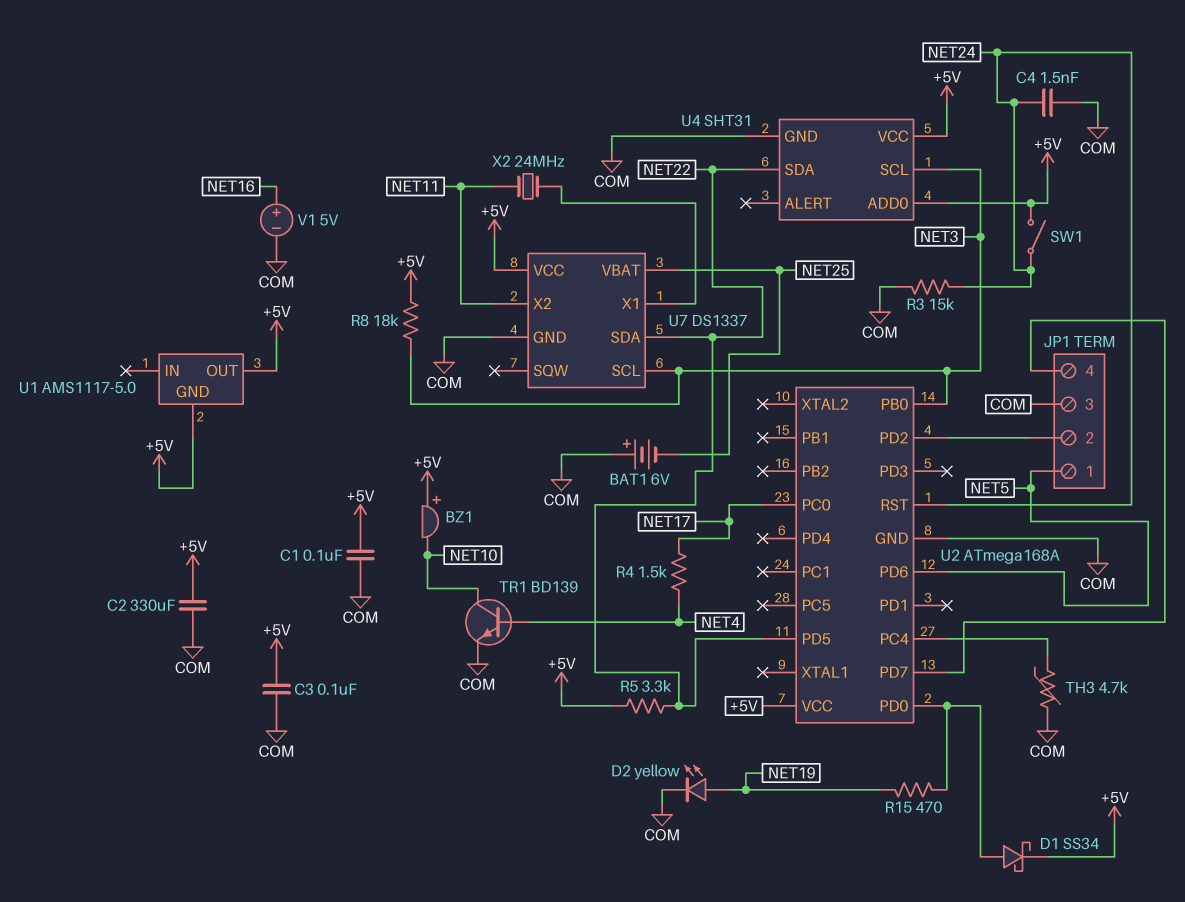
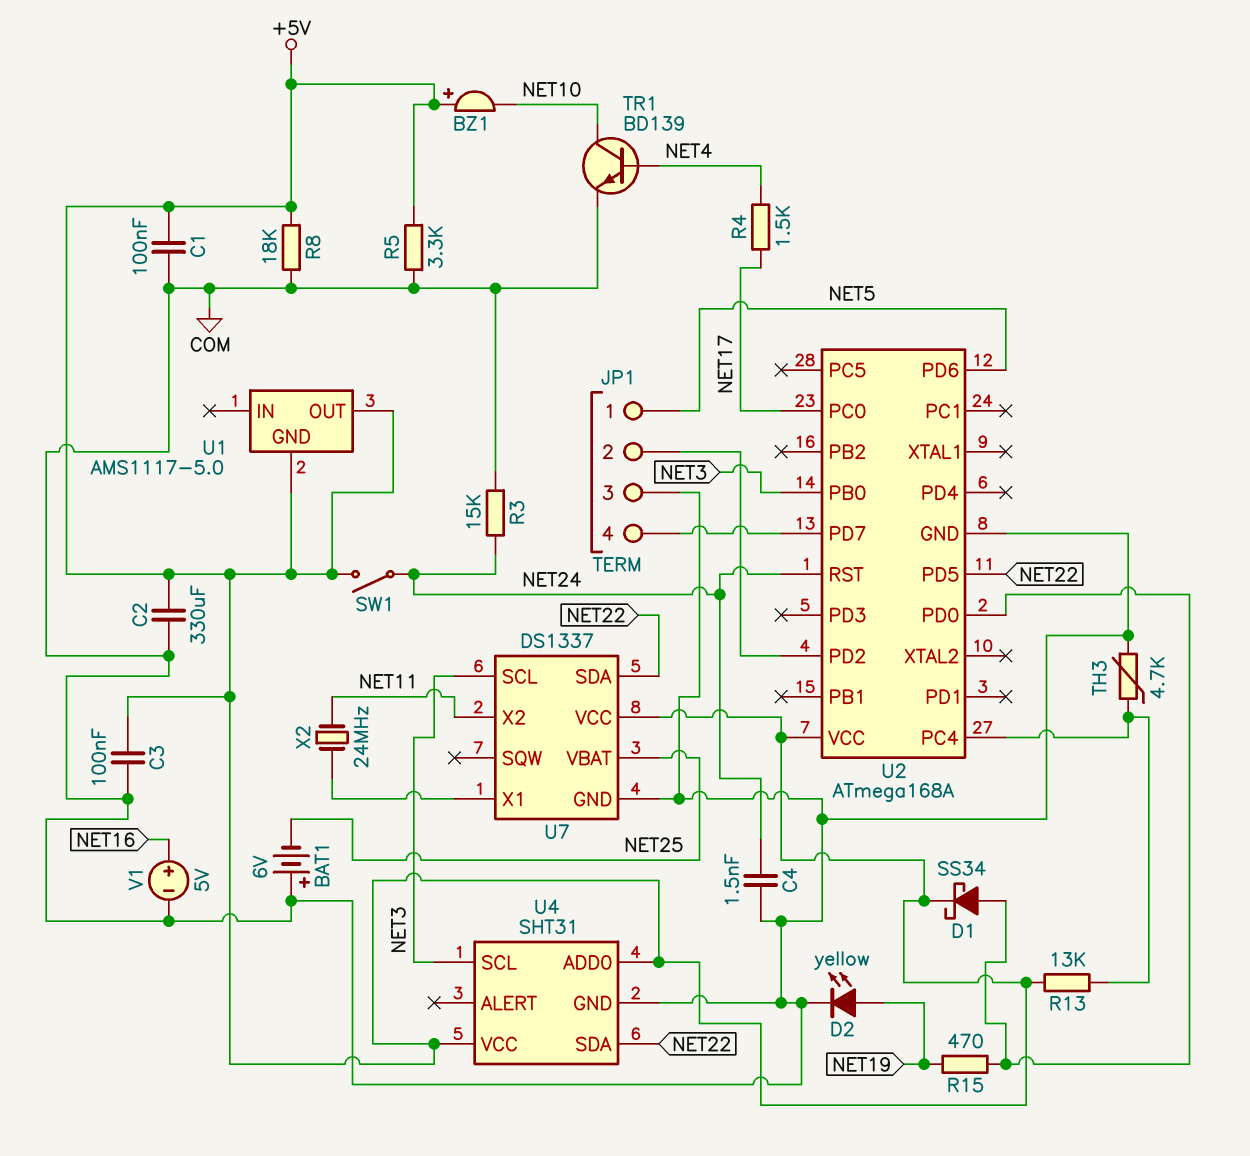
R5: 3.3k (+5V, NET22) -> 3.3k (+5V, COM)
R8: 18k (+5V, NET3) -> 18k (+5V, COM)
R13: none -> 13k (+5V, U2/PC4)

